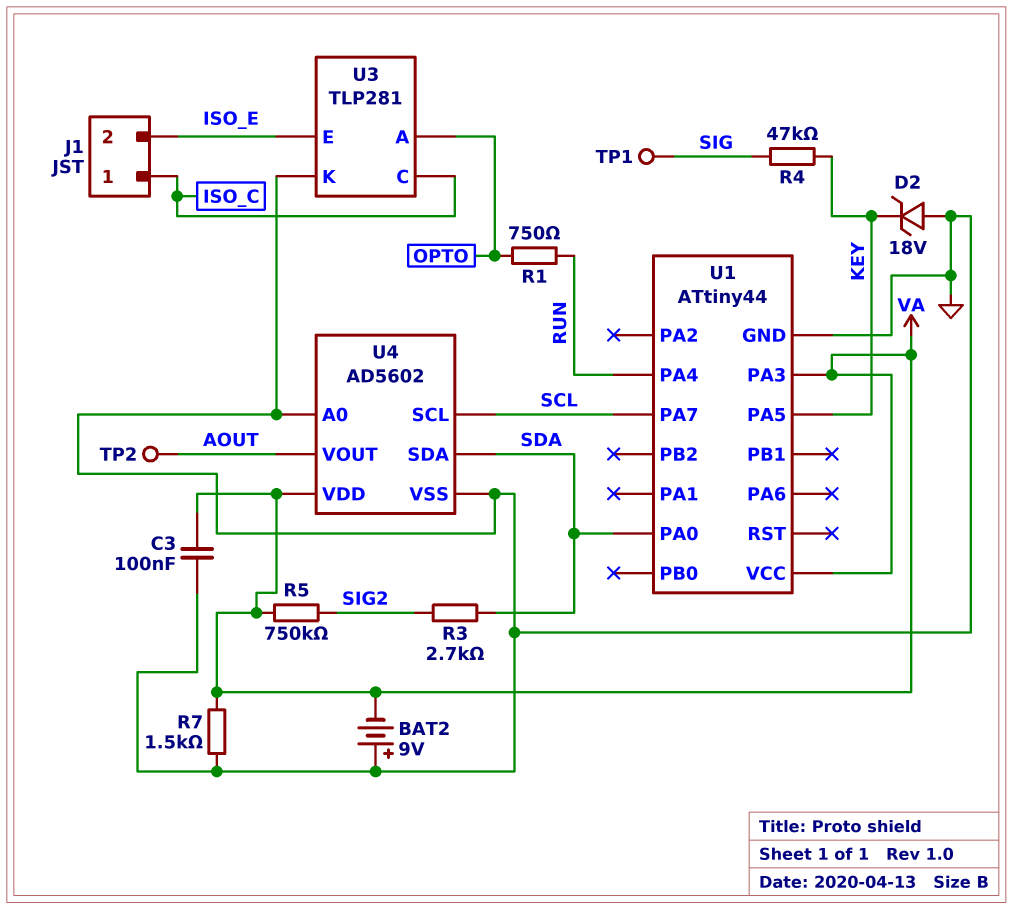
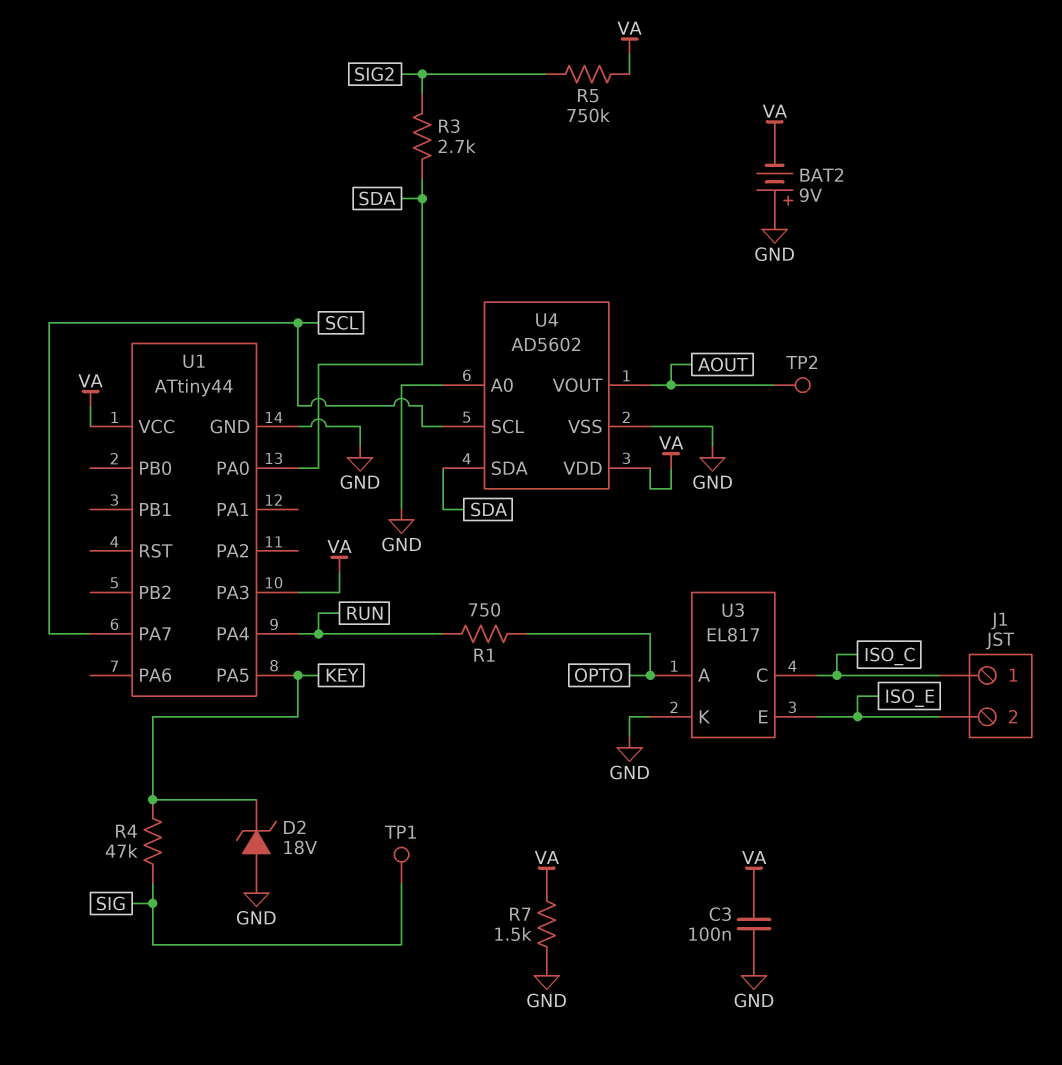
U3: TLP281 -> EL817

